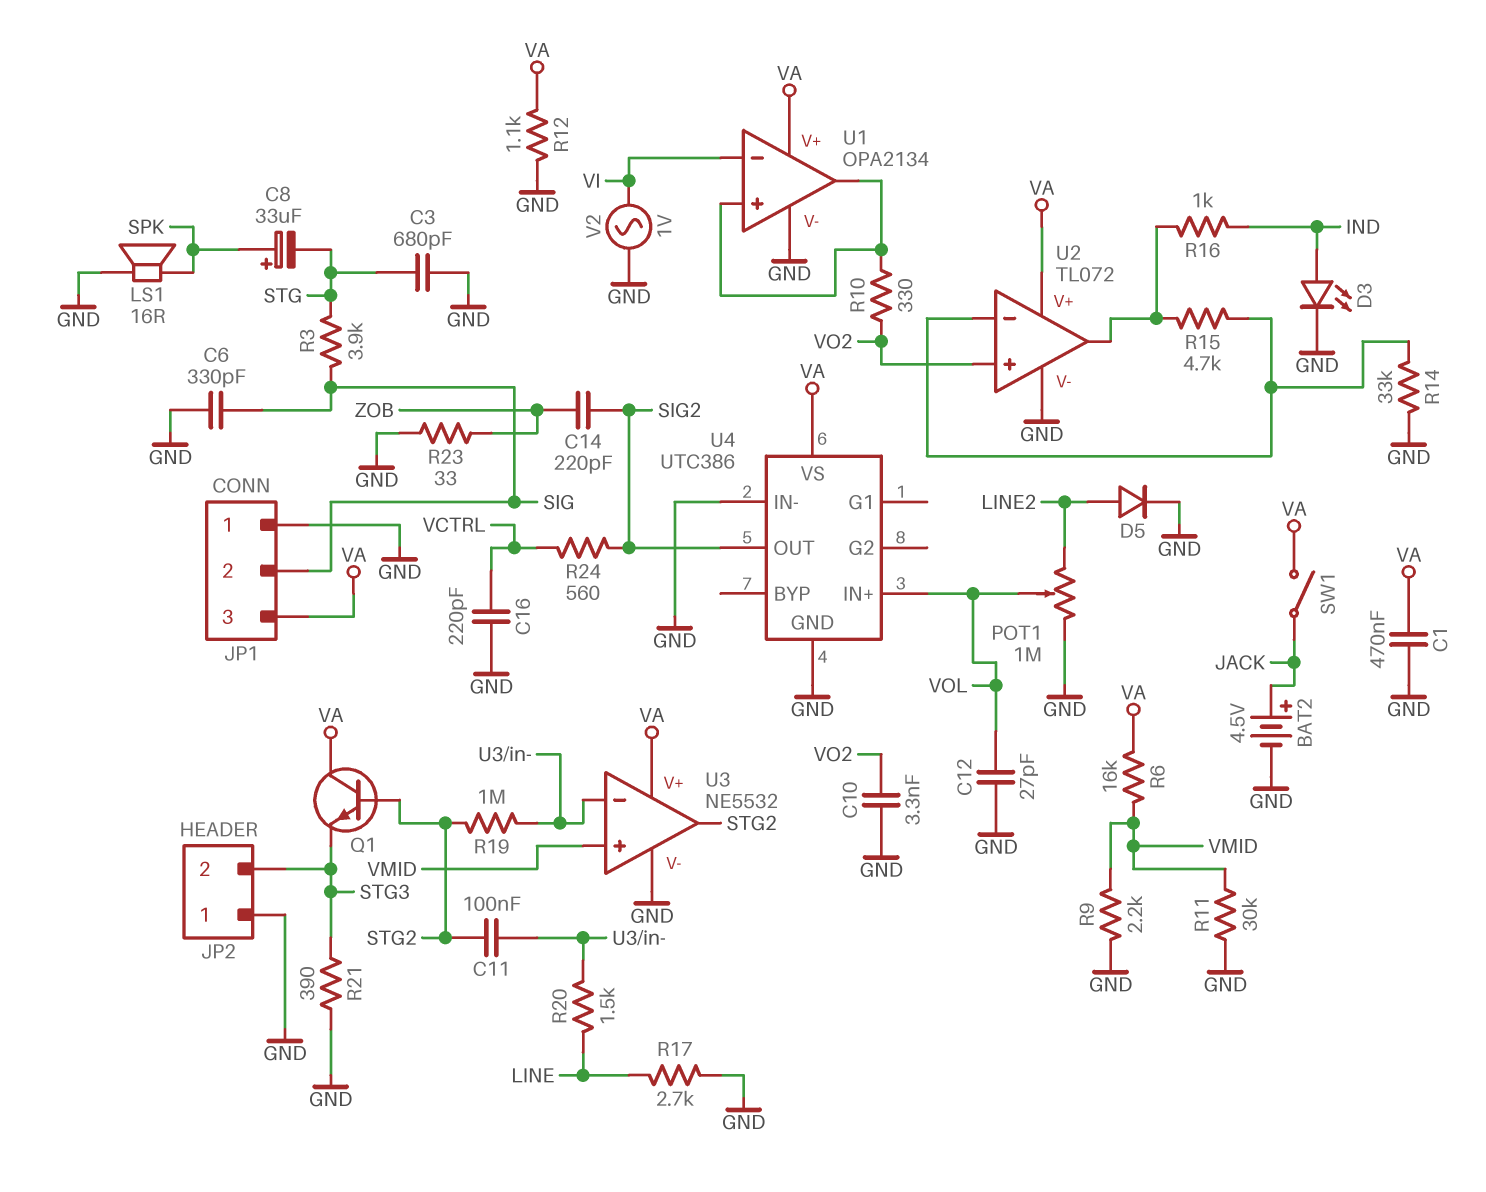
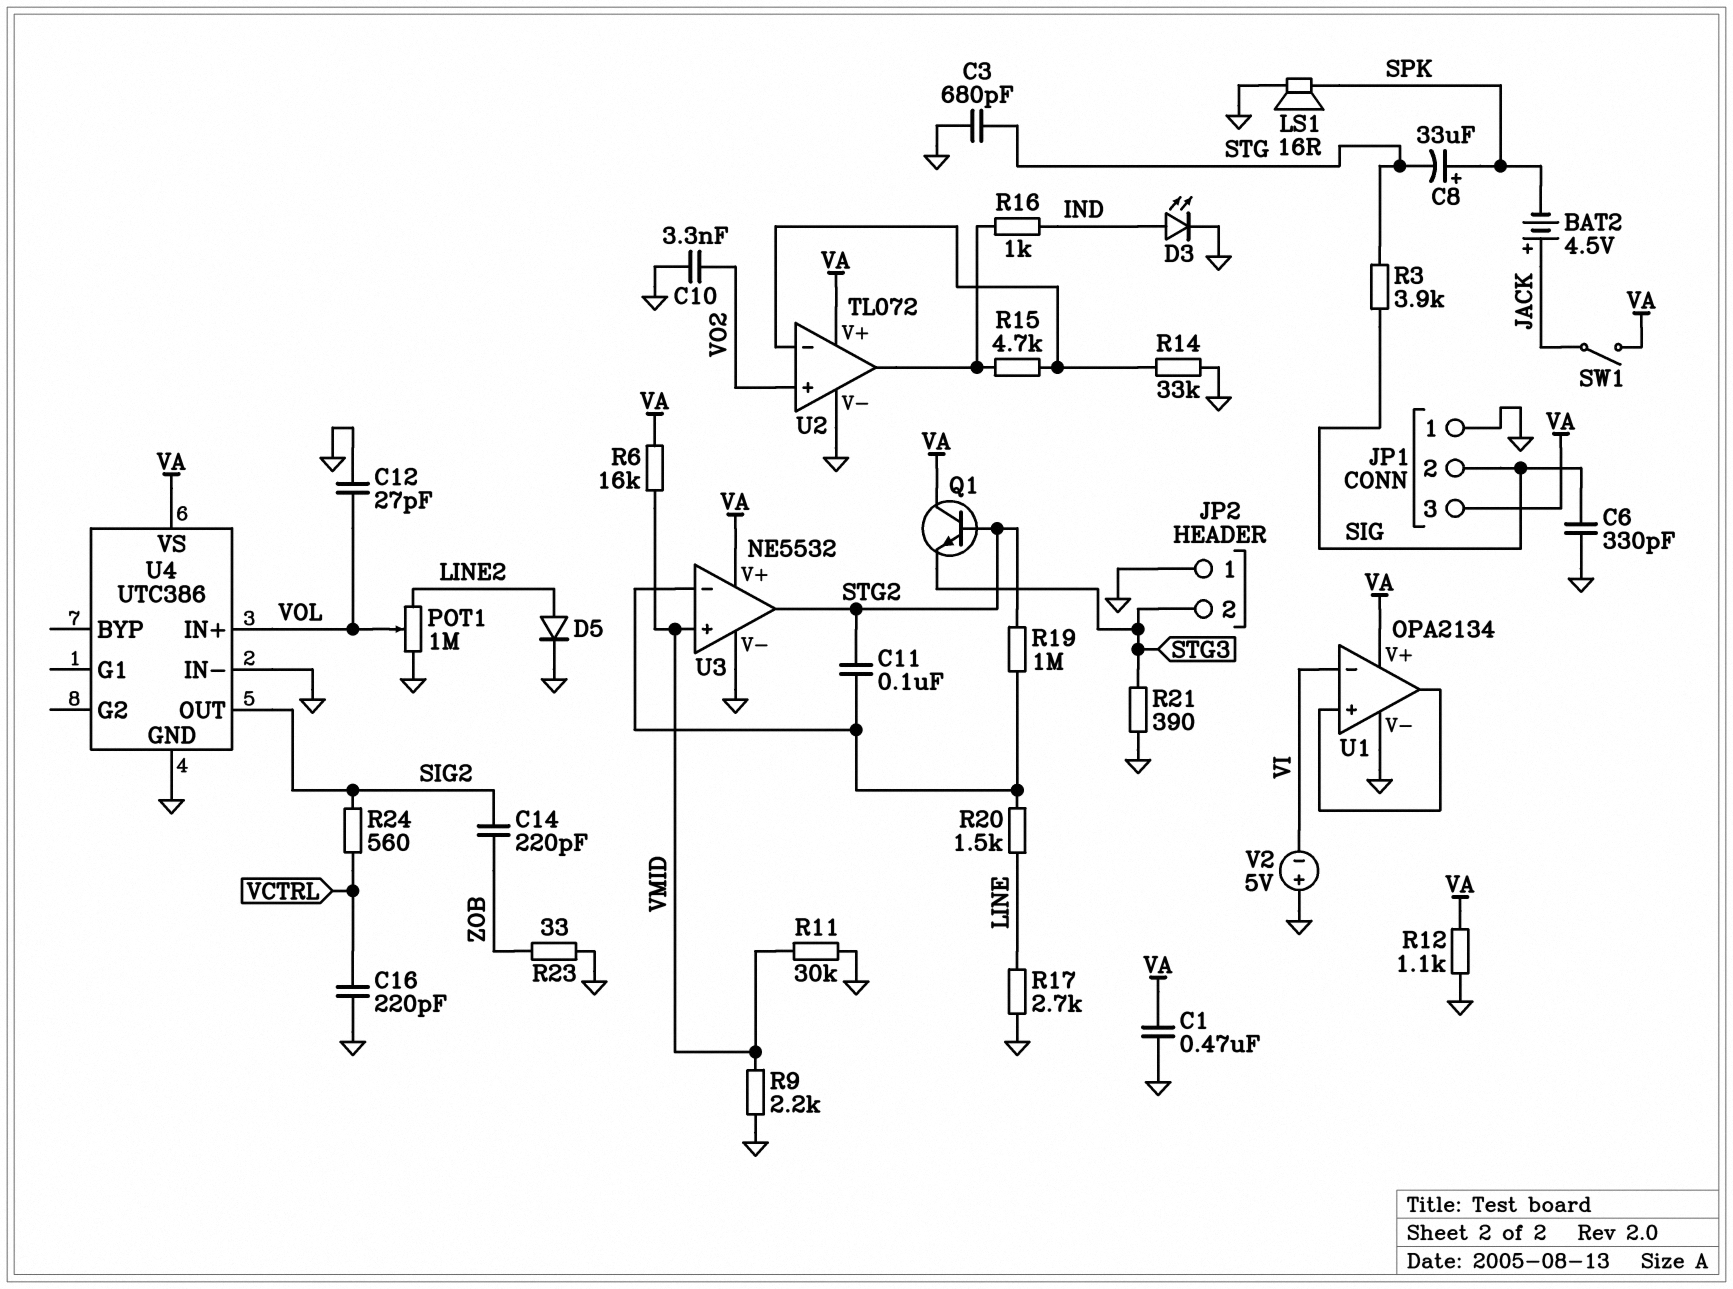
BAT2: 4.5V (plus JACK, minus GND) -> 4.5V (plus JACK, minus SPK)
R10: 330 (U1/in+, VO2) -> none
V2: AC 1V (GND, VI) -> 5V (plus GND, minus VI)

